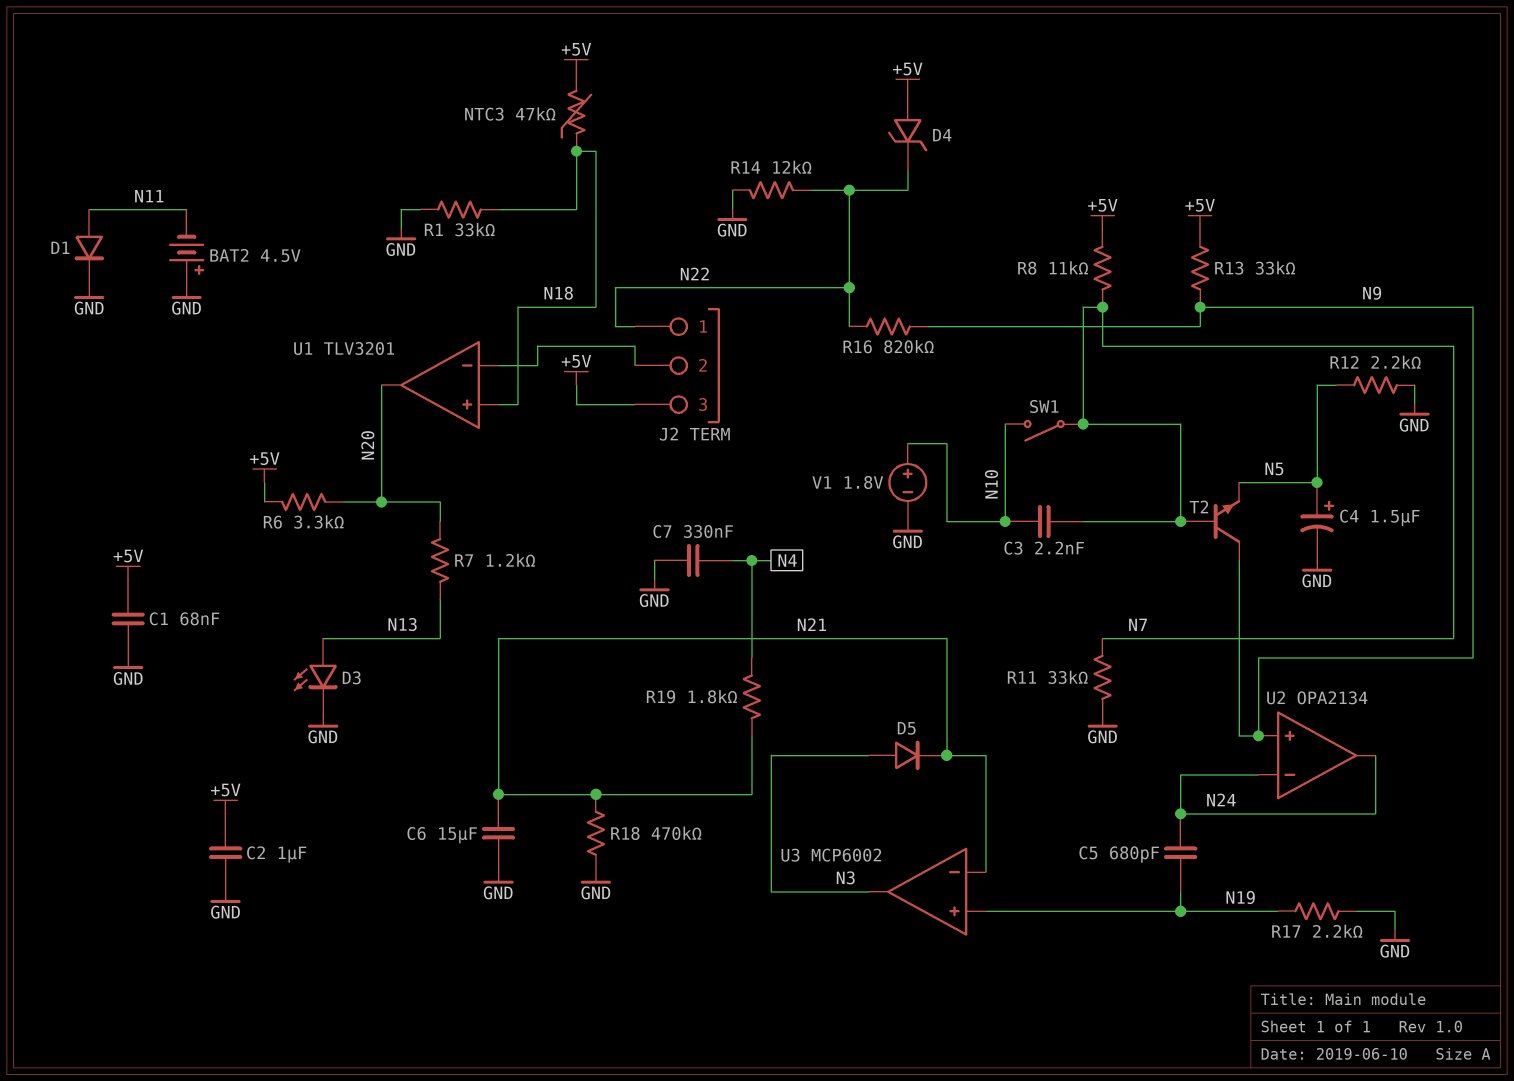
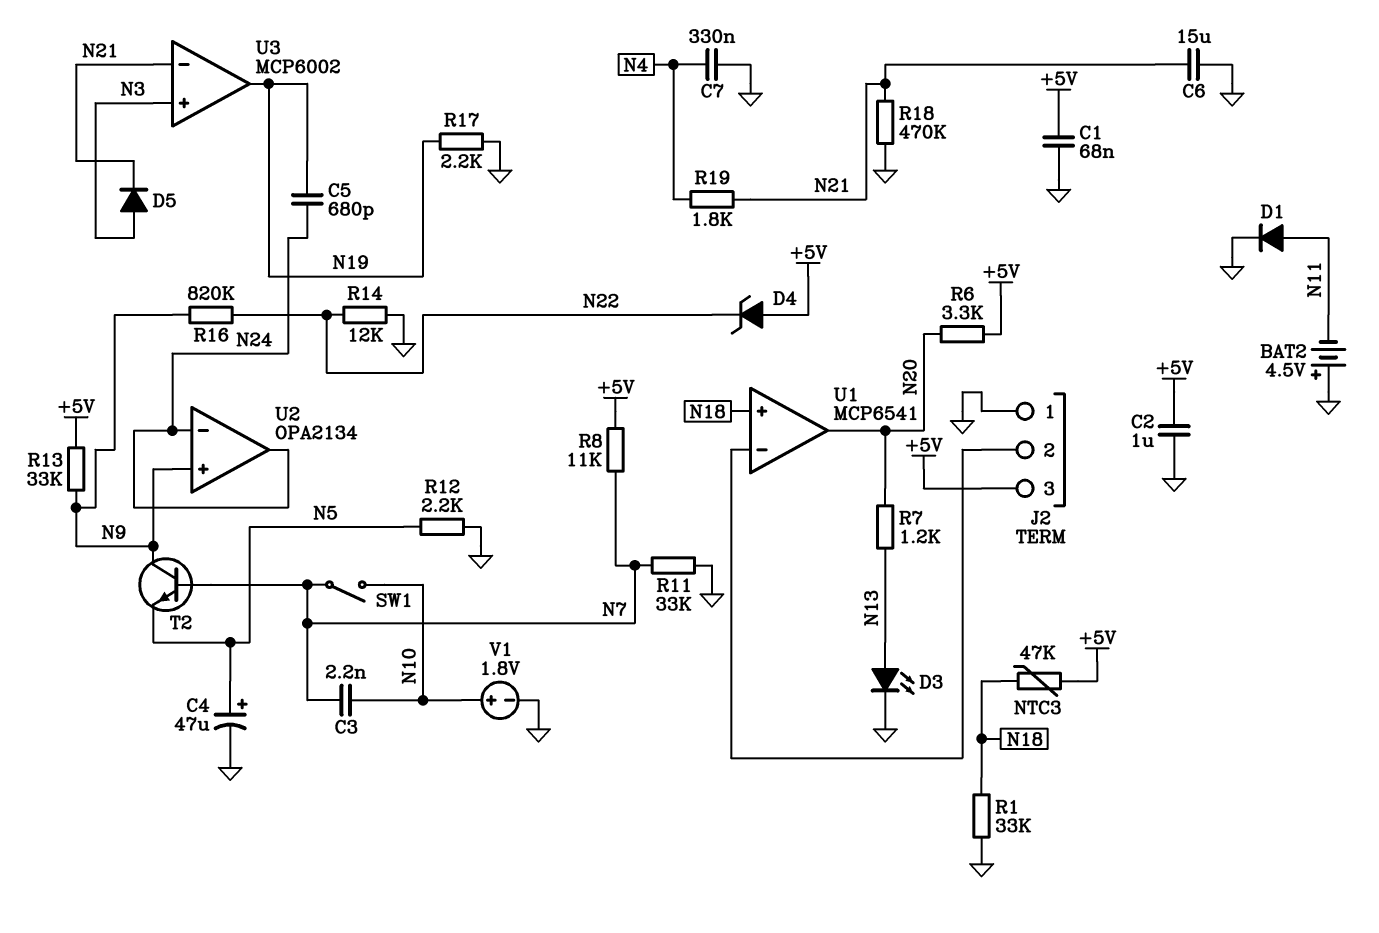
C4: 1.5uF (plus N5, minus GND) -> 47uF (plus N5, minus GND)
J2 pin 1: N22 -> GND
U1: TLV3201 -> MCP6541
U3 pin in+: N19 -> N3
U3 pin out: N3 -> N19

